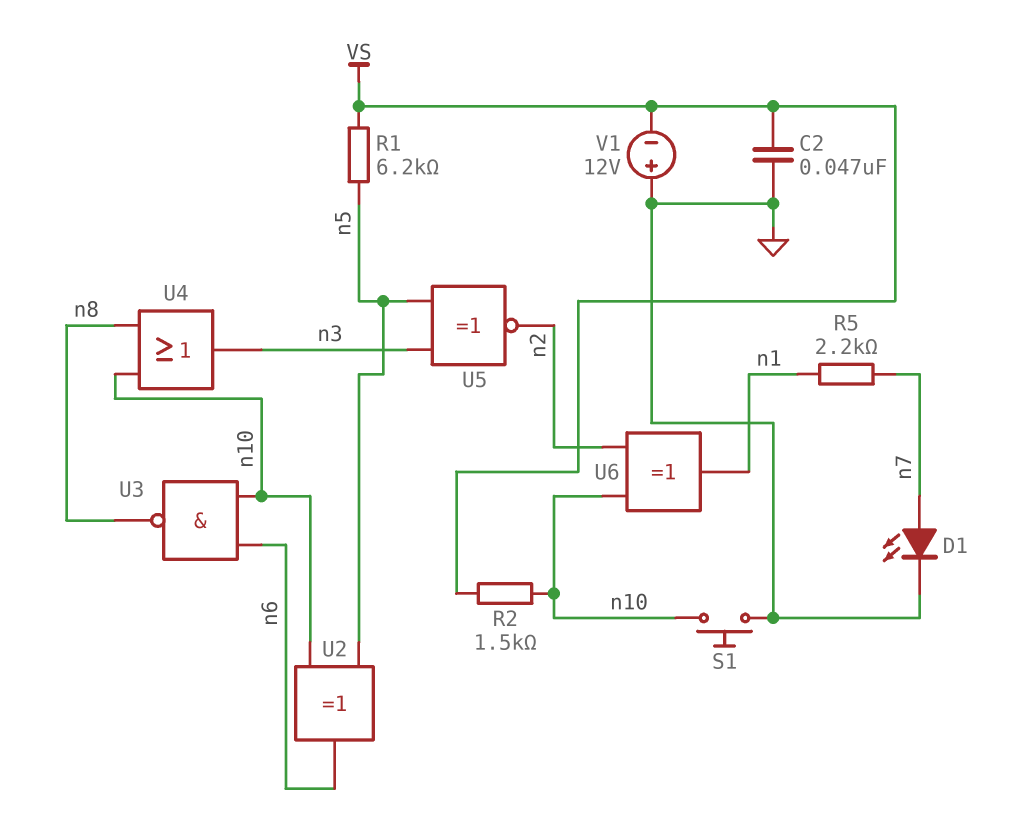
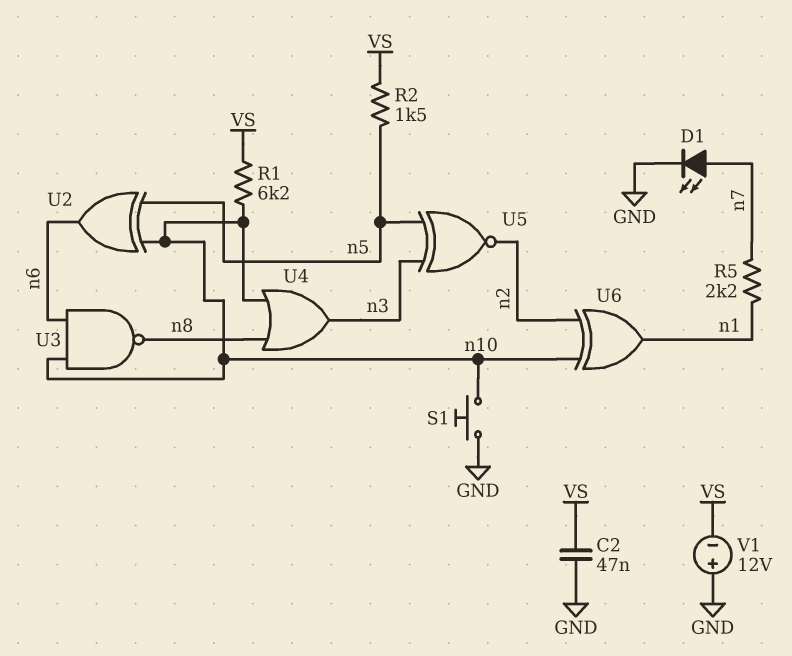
R1: 6.2k (VS, n5) -> 6.2k (VS, n10)
R2: 1.5k (VS, n10) -> 1.5k (VS, n5)

